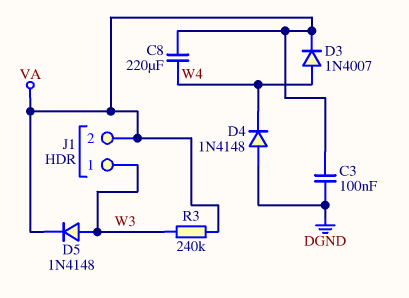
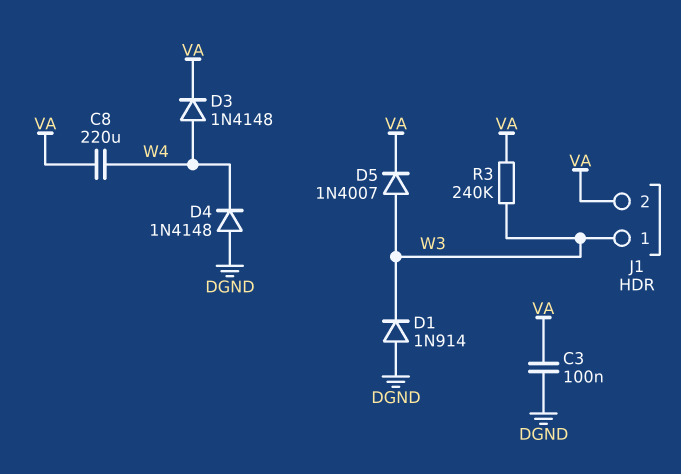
D1: none -> diode 1N914 (A DGND, K W3)
D3: diode 1N4007 (A W4, K VA) -> diode 1N4148 (A W4, K VA)
D5: diode 1N4148 (A W3, K VA) -> diode 1N4007 (A W3, K VA)

